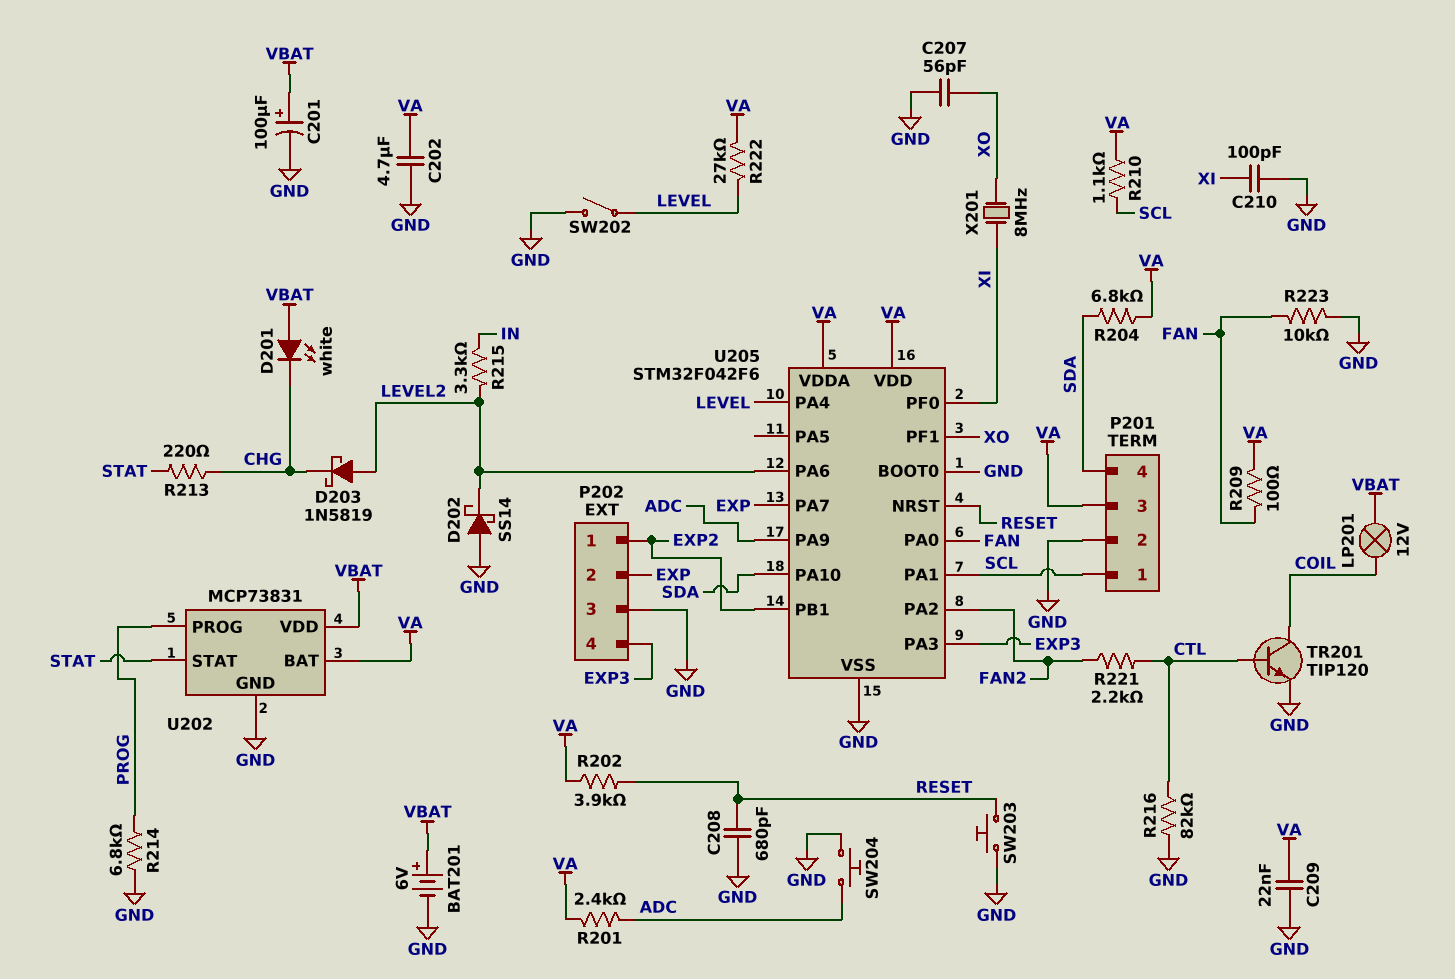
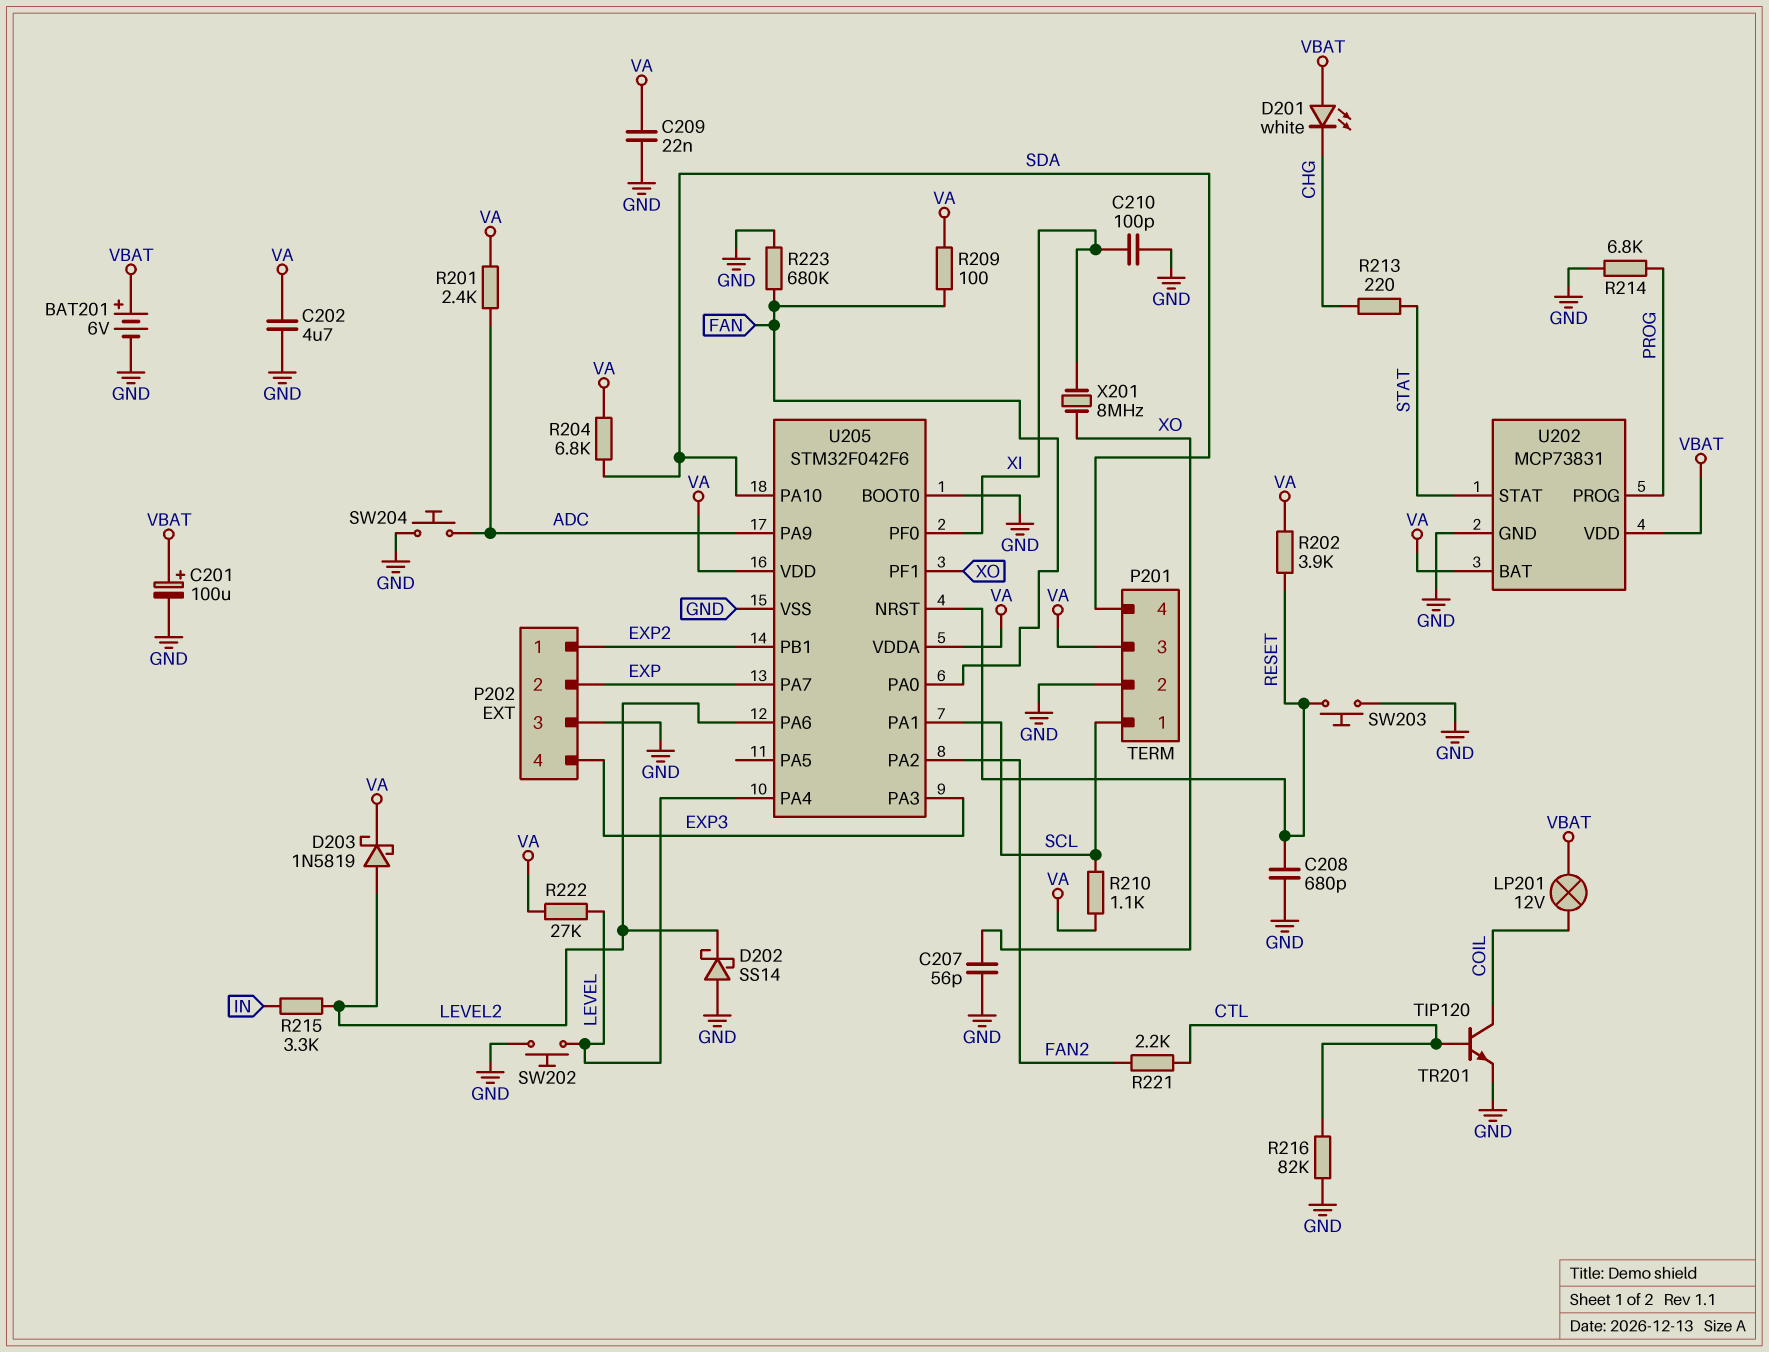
D203: schottky 1N5819 (A LEVEL2, K CHG) -> schottky 1N5819 (A LEVEL2, K VA)
R223: 10k (FAN, GND) -> 680k (FAN, GND)
SW202: switch (GND, LEVEL) -> button (GND, LEVEL)

